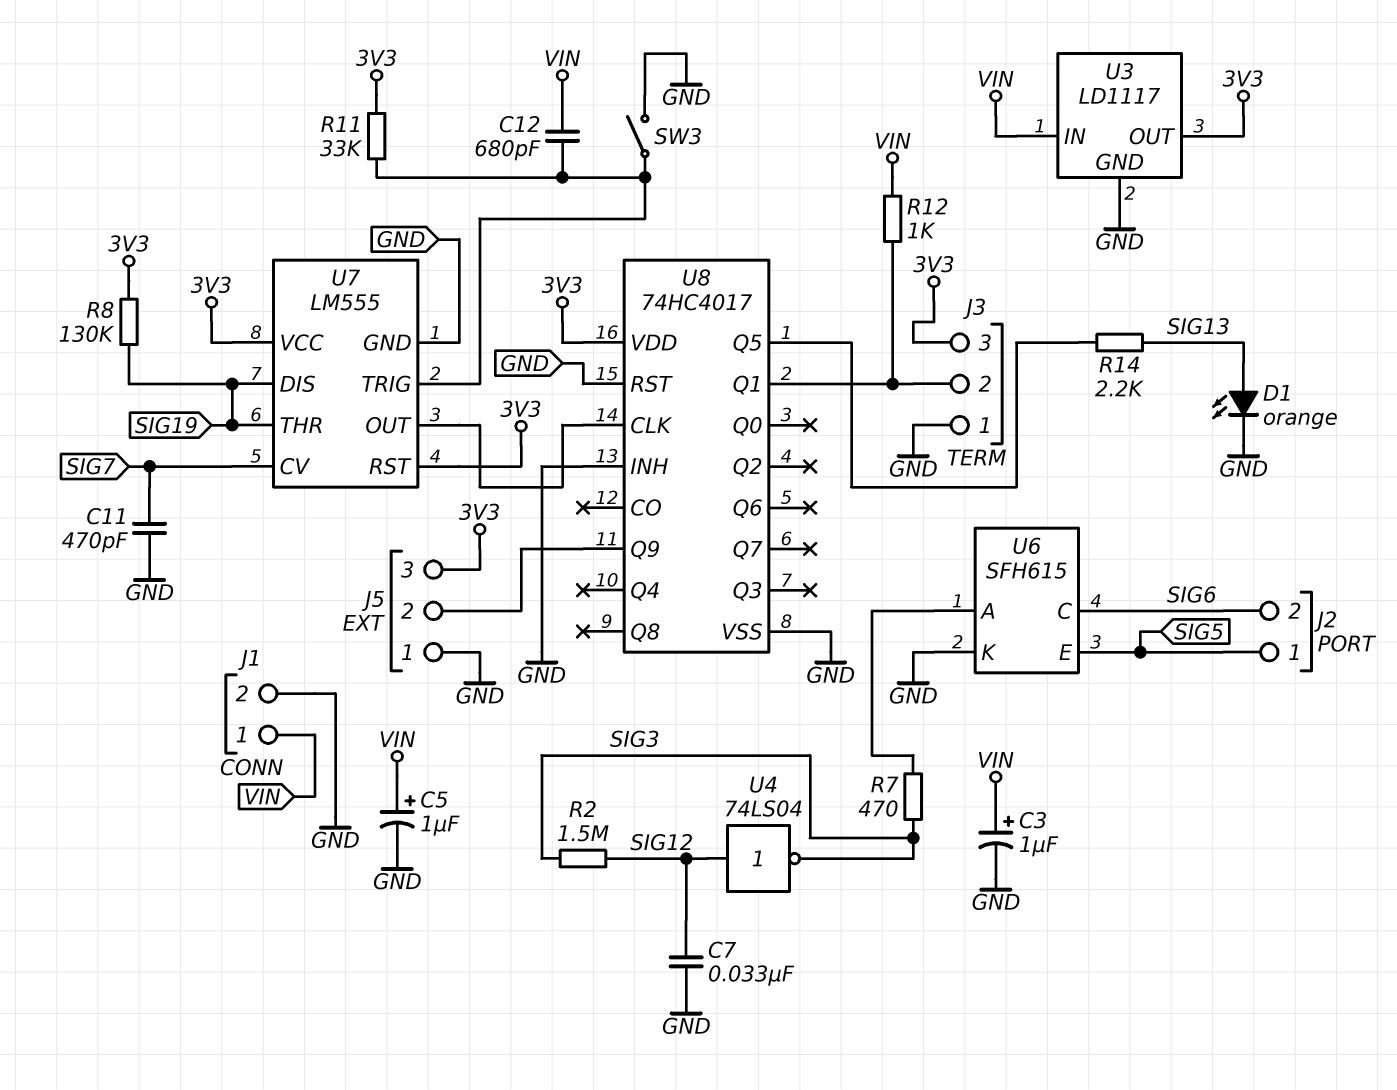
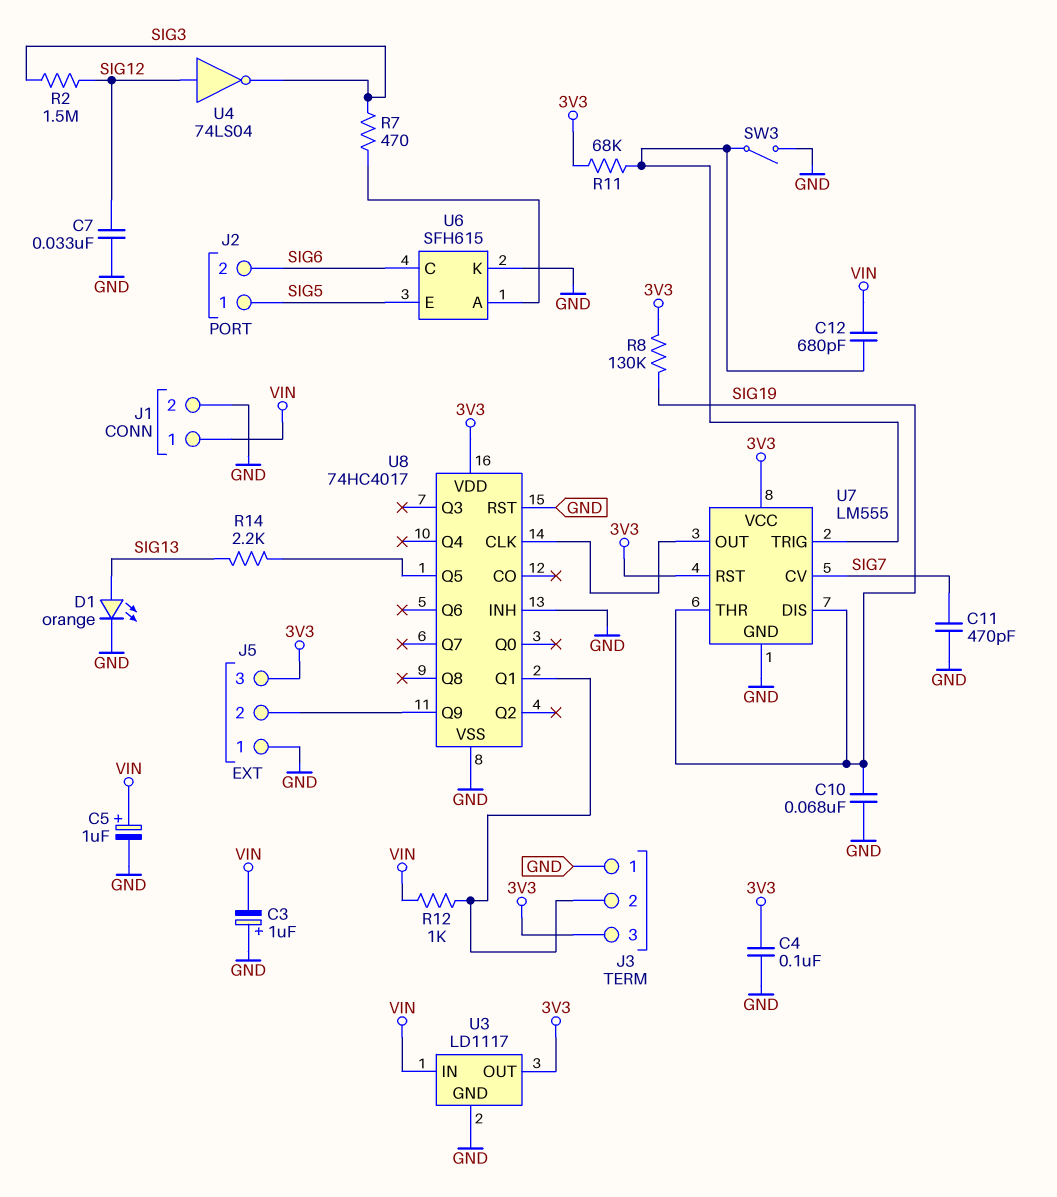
C3: 1uF (plus VIN, minus GND) -> 1uF (plus GND, minus VIN)
C4: none -> 100nF (3V3, GND)
C10: none -> 68nF (GND, SIG19)
R11: 33k (3V3, U7/TRIG) -> 68k (3V3, U7/TRIG)

